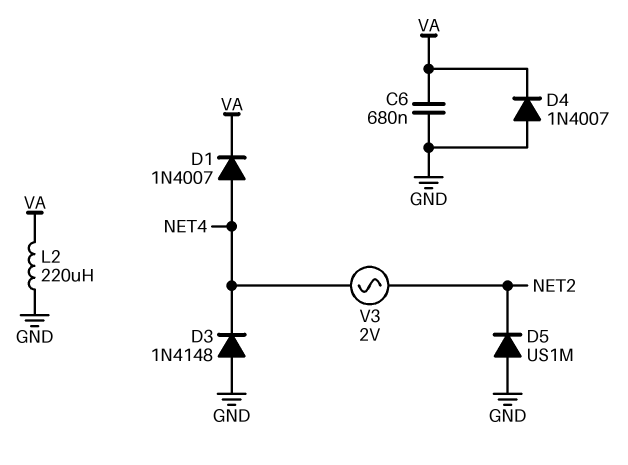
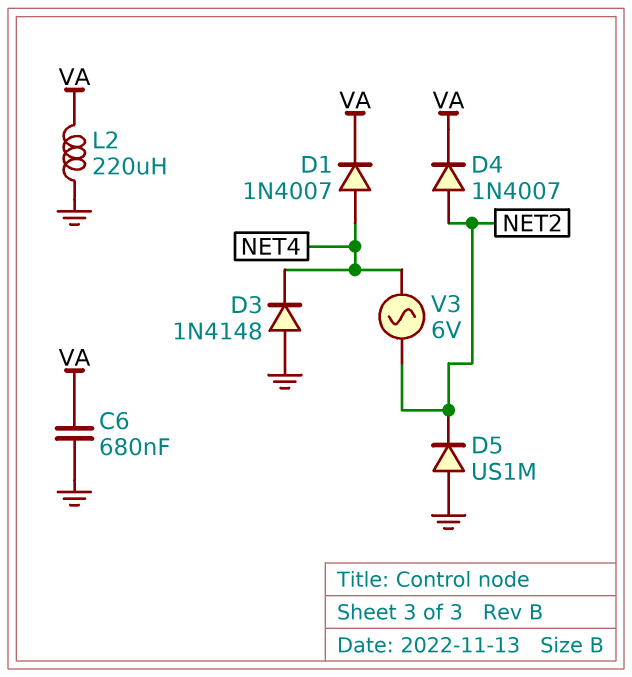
D4: diode 1N4007 (A GND, K VA) -> diode 1N4007 (A NET2, K VA)
V3: AC 2V (NET2, NET4) -> AC 6V (NET2, NET4)

